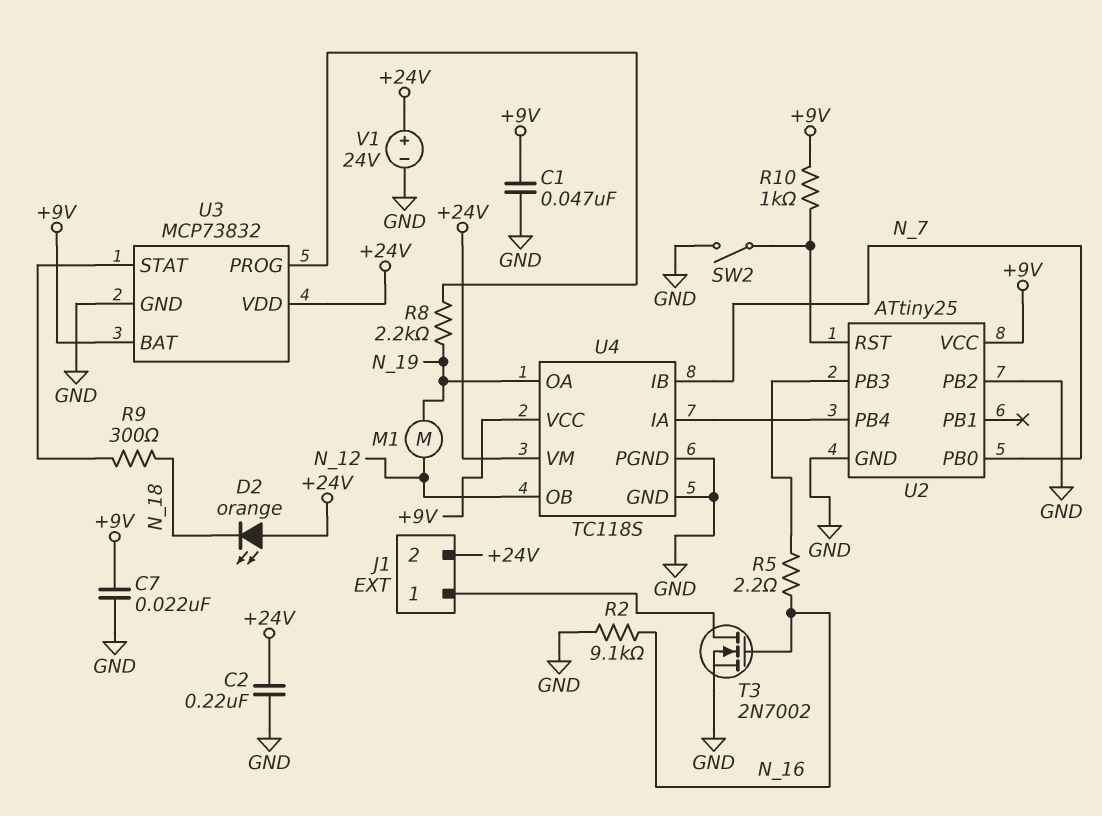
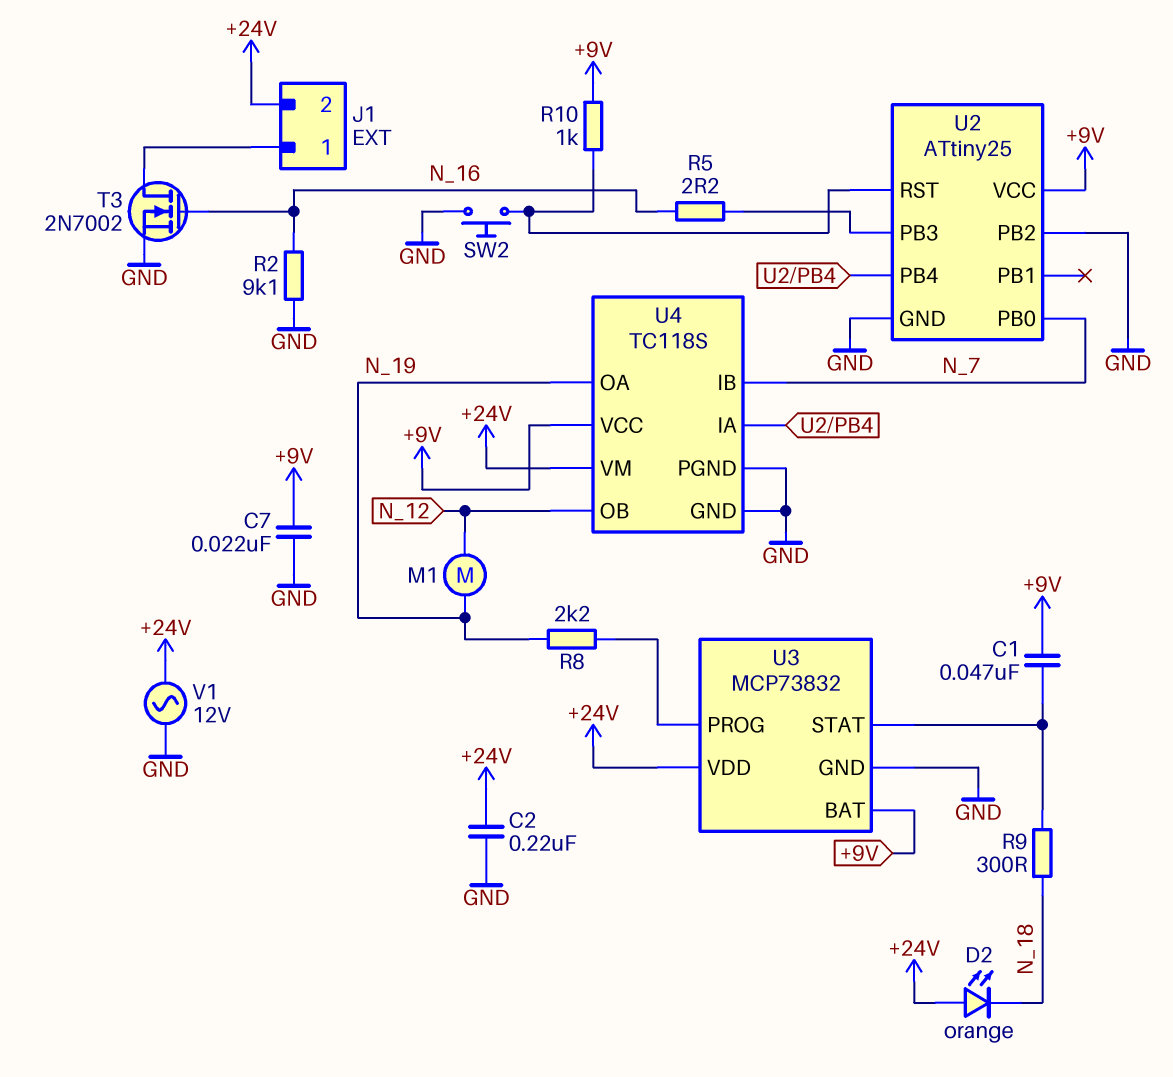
C1: 47nF (+9V, GND) -> 47nF (+9V, U3/STAT)
SW2: switch (GND, U2/RST) -> button (GND, U2/RST)
V1: 24V (plus +24V, minus GND) -> AC 12V (+24V, GND)

